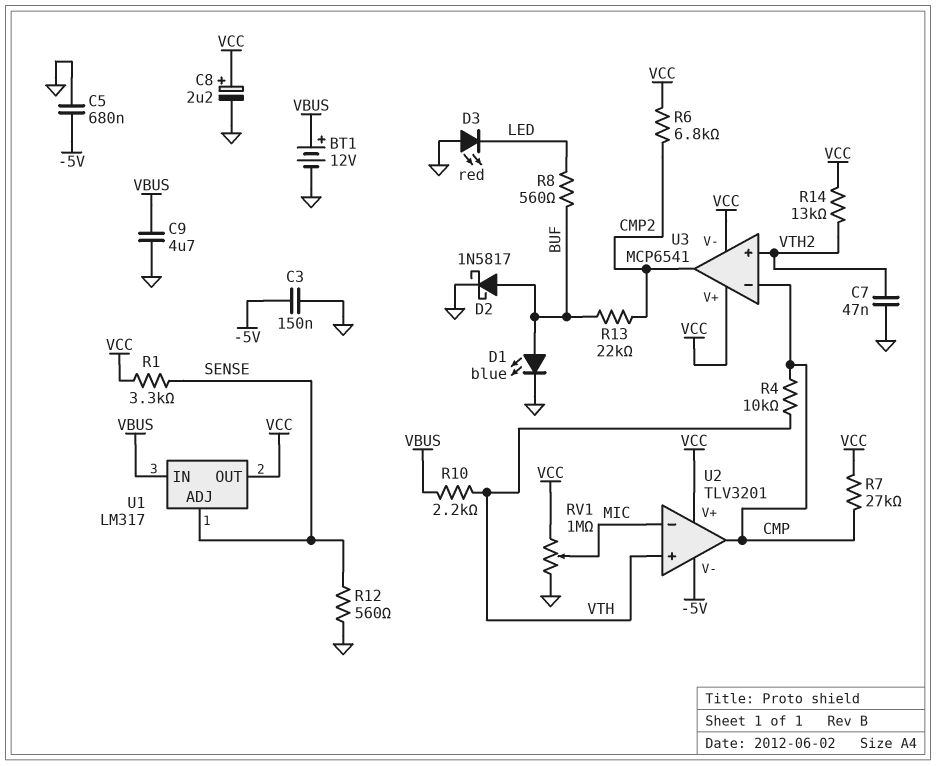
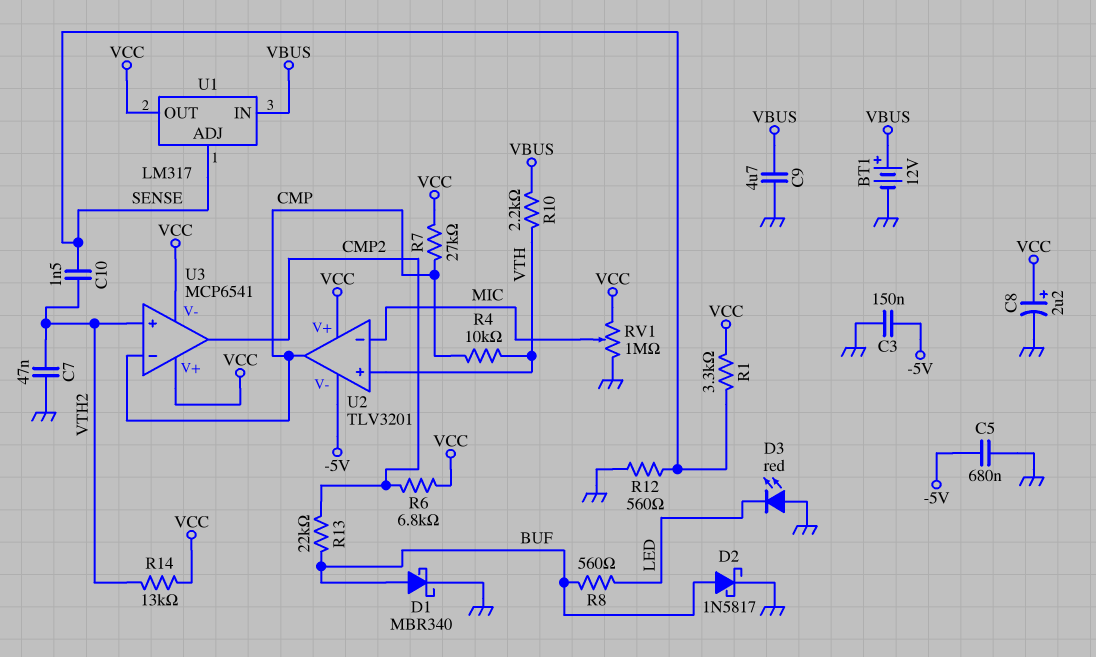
C10: none -> 1.5nF (SENSE, VTH2)
D1: LED blue (A BUF, K GND) -> schottky MBR340 (A BUF, K GND)

